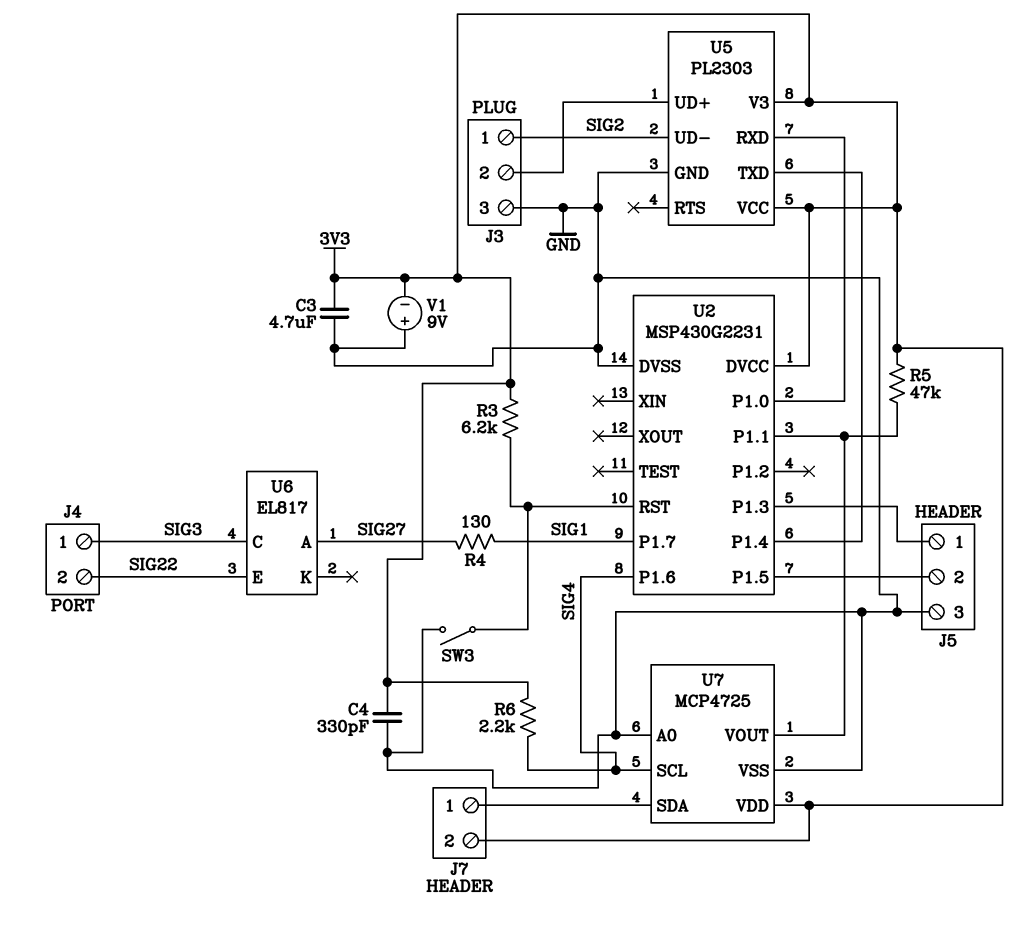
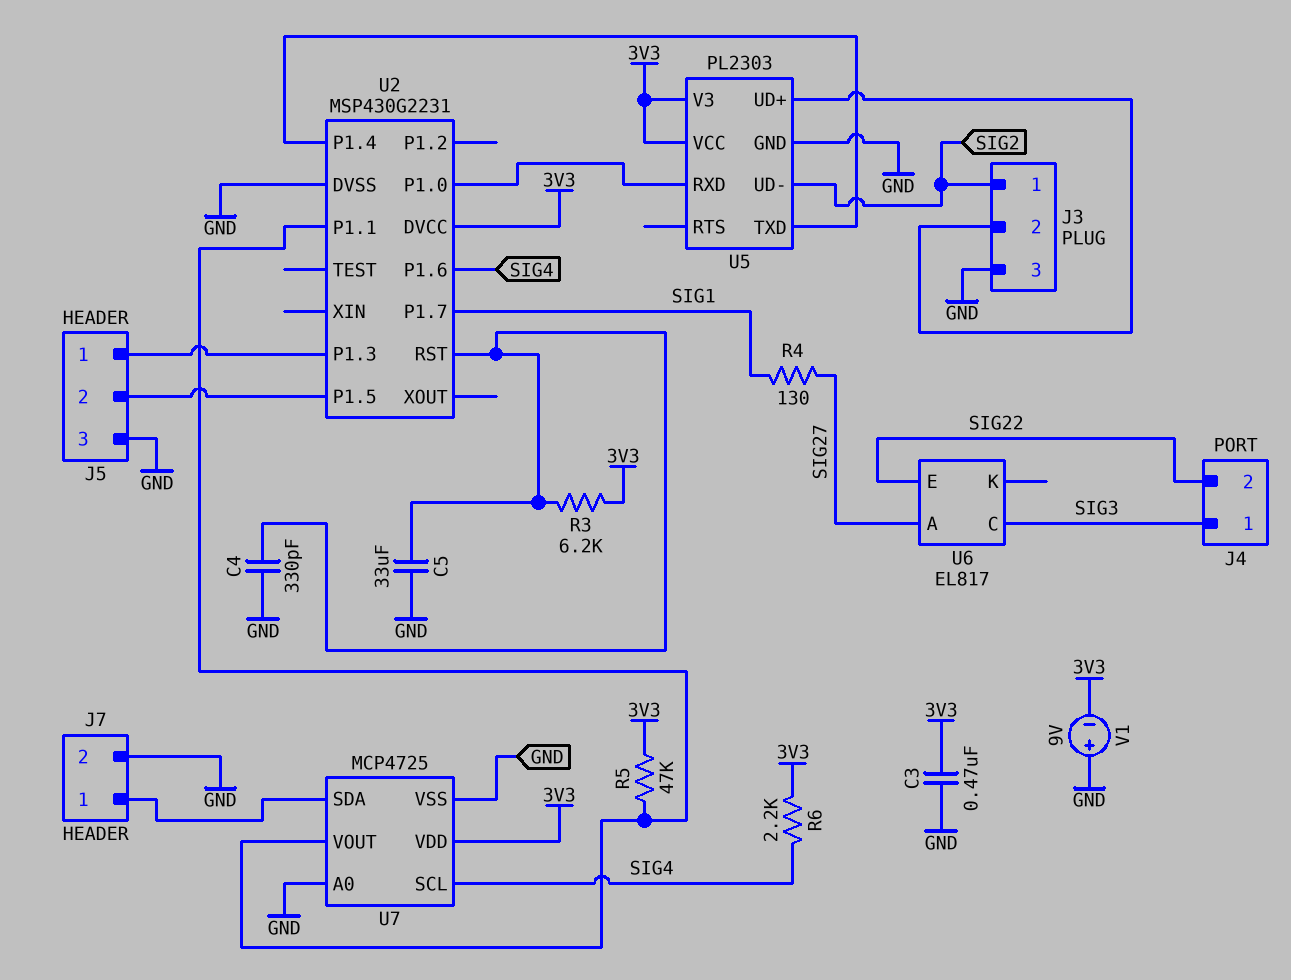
C3: 4.7uF (3V3, GND) -> 470nF (3V3, GND)
C4: 330pF (3V3, GND) -> 330pF (GND, U2/RST)
C5: none -> 33uF (GND, U2/RST)
J7 pin 2: 3V3 -> GND
SW3: switch (GND, U2/RST) -> none

